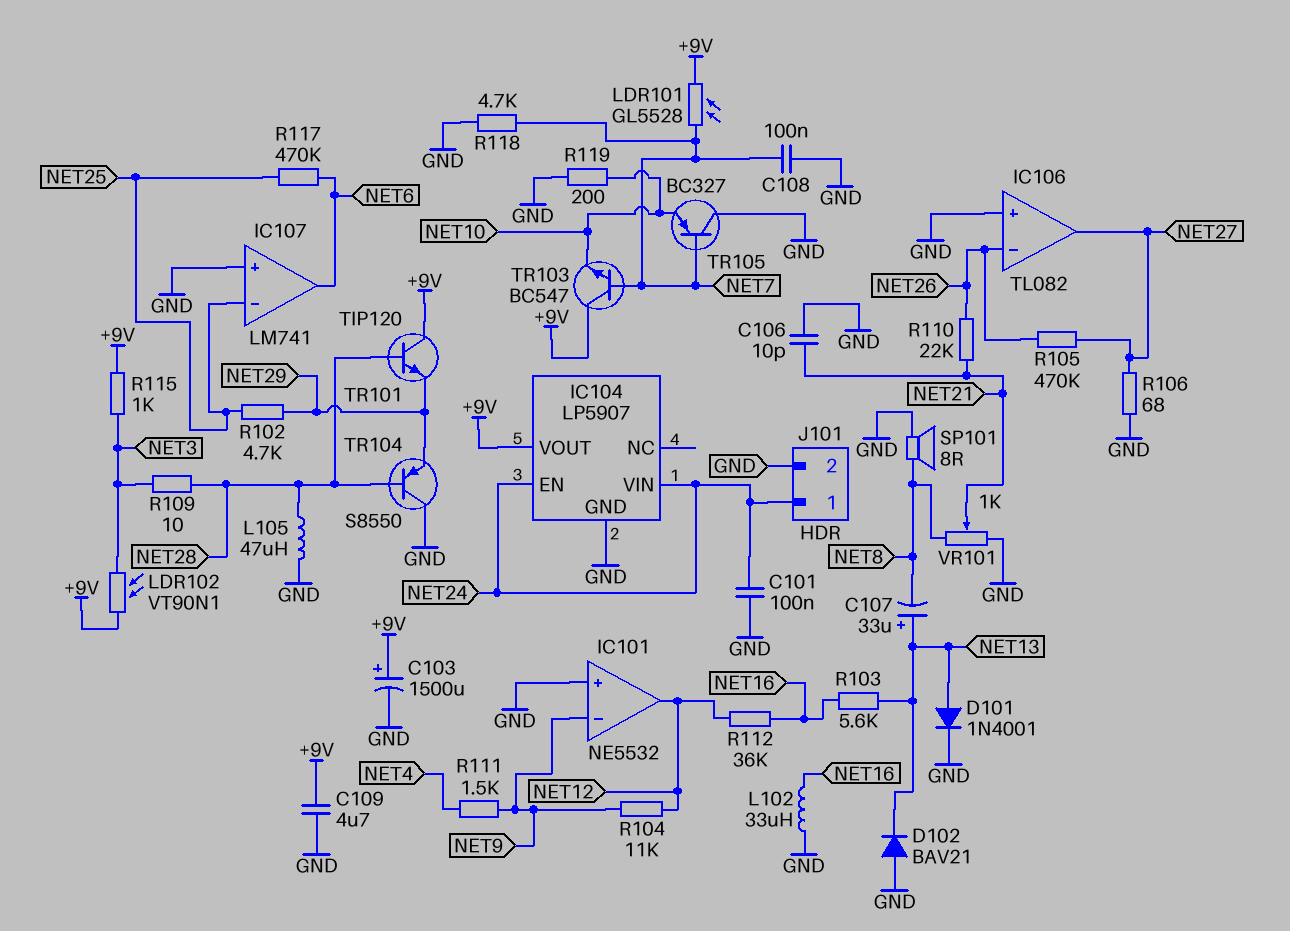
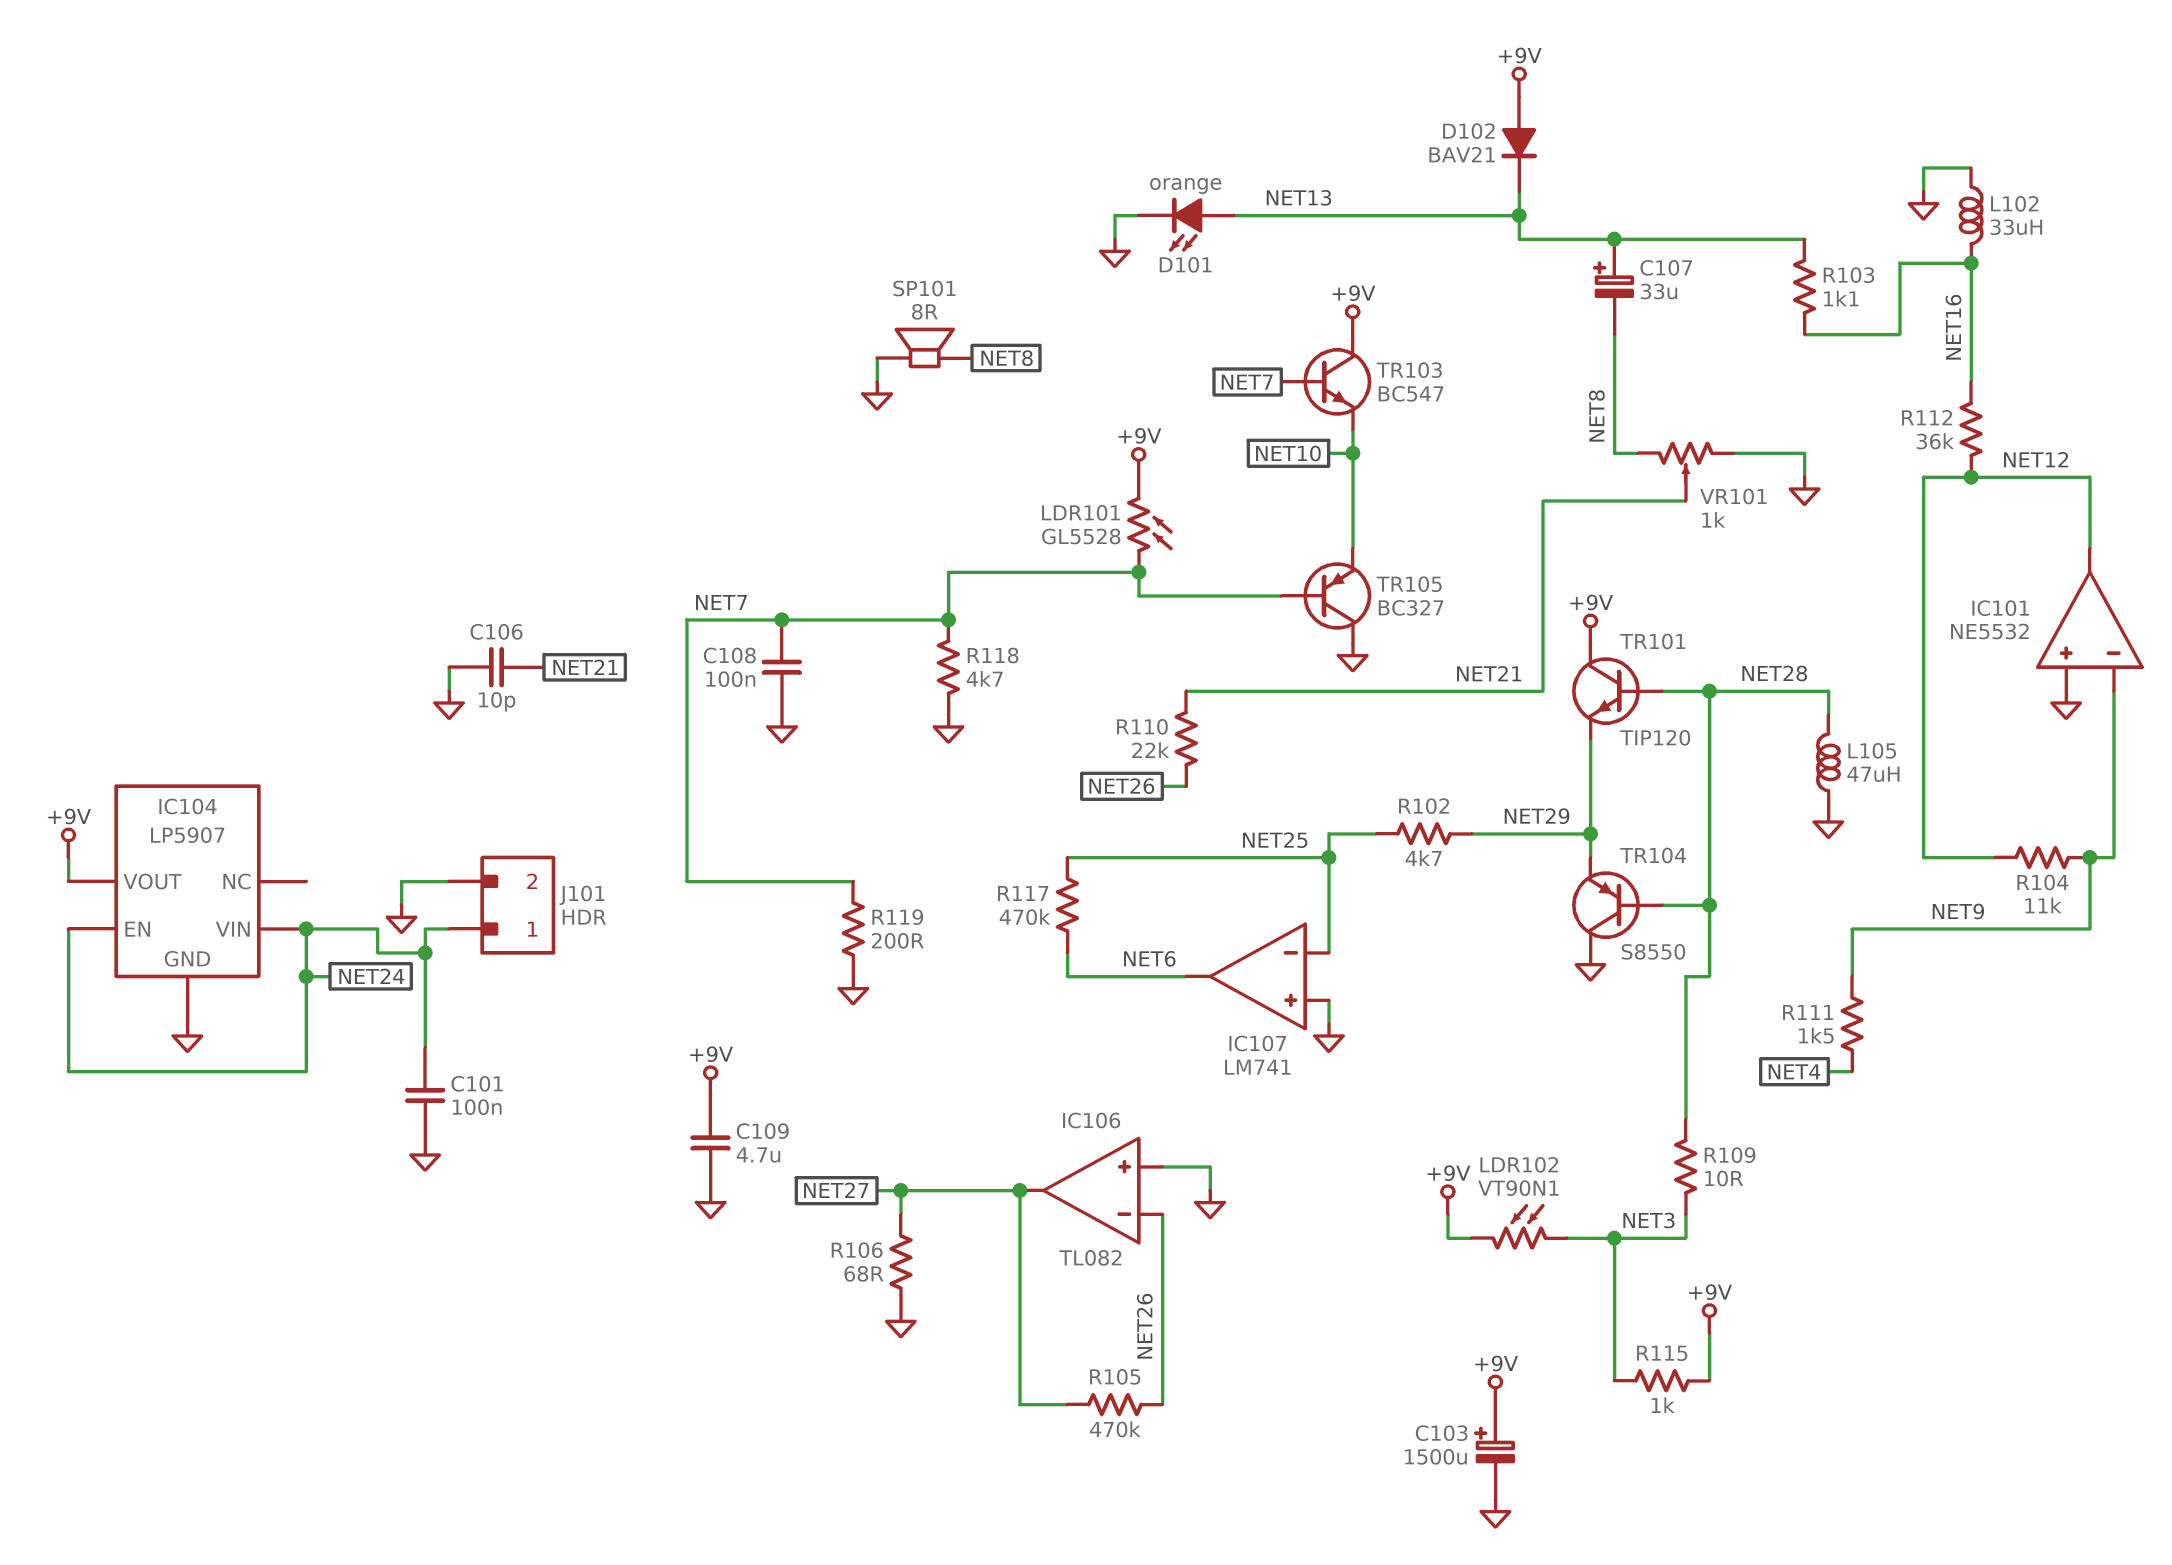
D101: diode 1N4001 (A NET13, K GND) -> LED orange (A NET13, K GND)
D102: diode BAV21 (A GND, K NET13) -> diode BAV21 (A +9V, K NET13)
R103: 5.6k (NET13, NET16) -> 1.1k (NET13, NET16)
R119: 200 (GND, NET10) -> 200 (GND, NET7)

